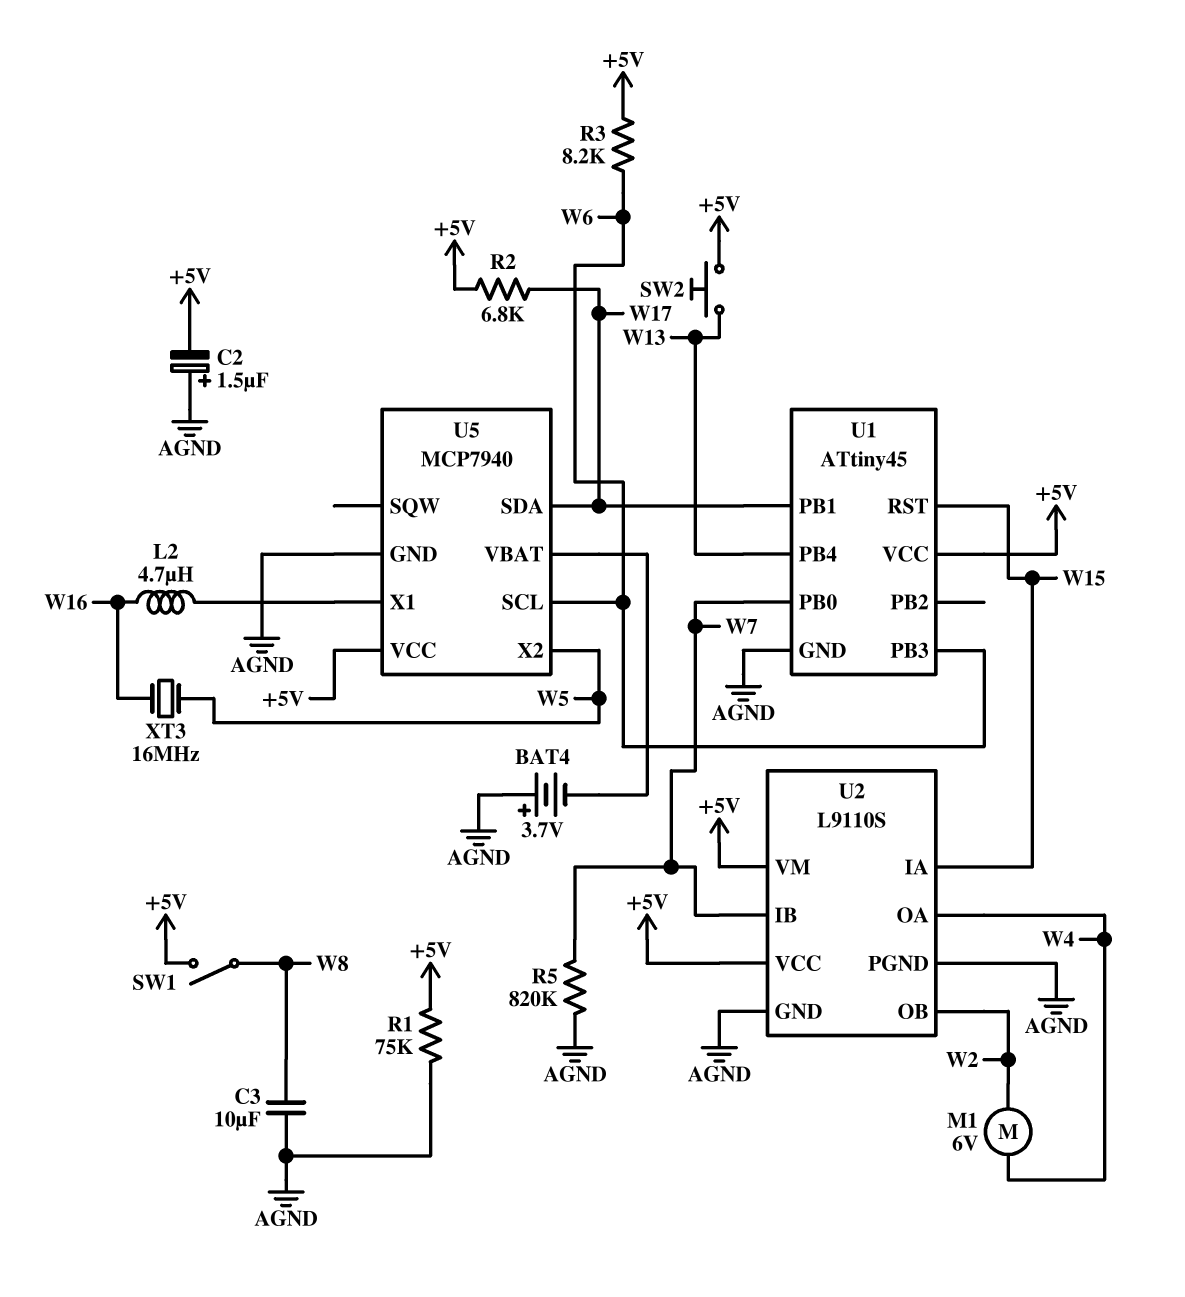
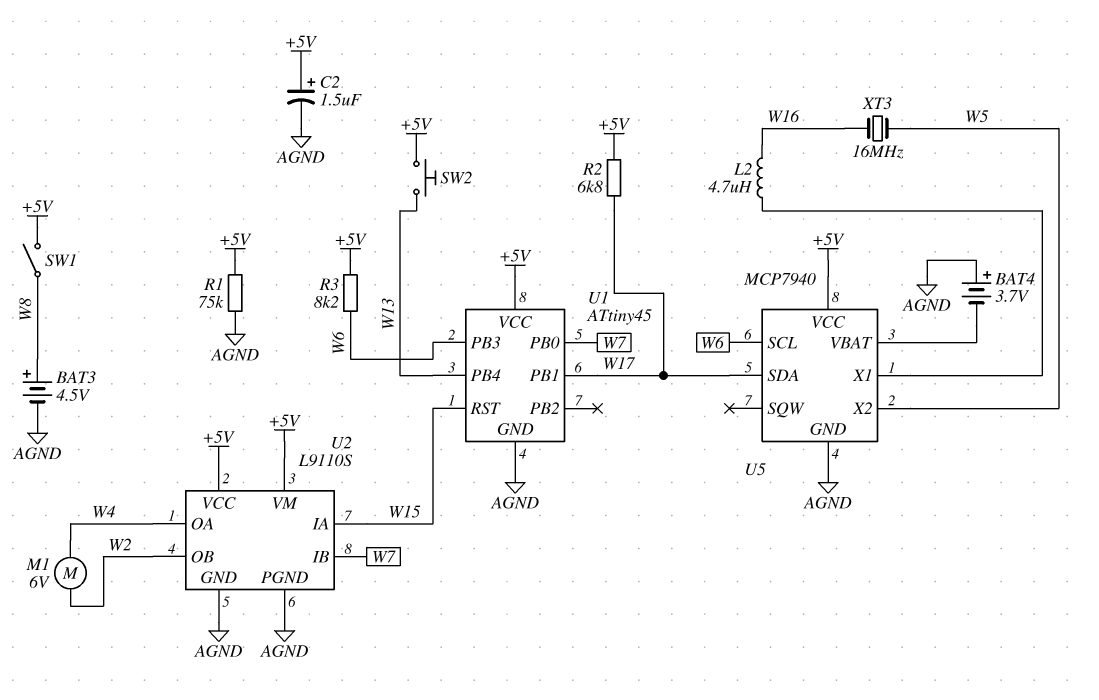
BAT3: none -> 4.5V (plus W8, minus AGND)
C2: 1.5uF (plus AGND, minus +5V) -> 1.5uF (plus +5V, minus AGND)
C3: 10uF (AGND, W8) -> none
R5: 820k (AGND, W7) -> none

